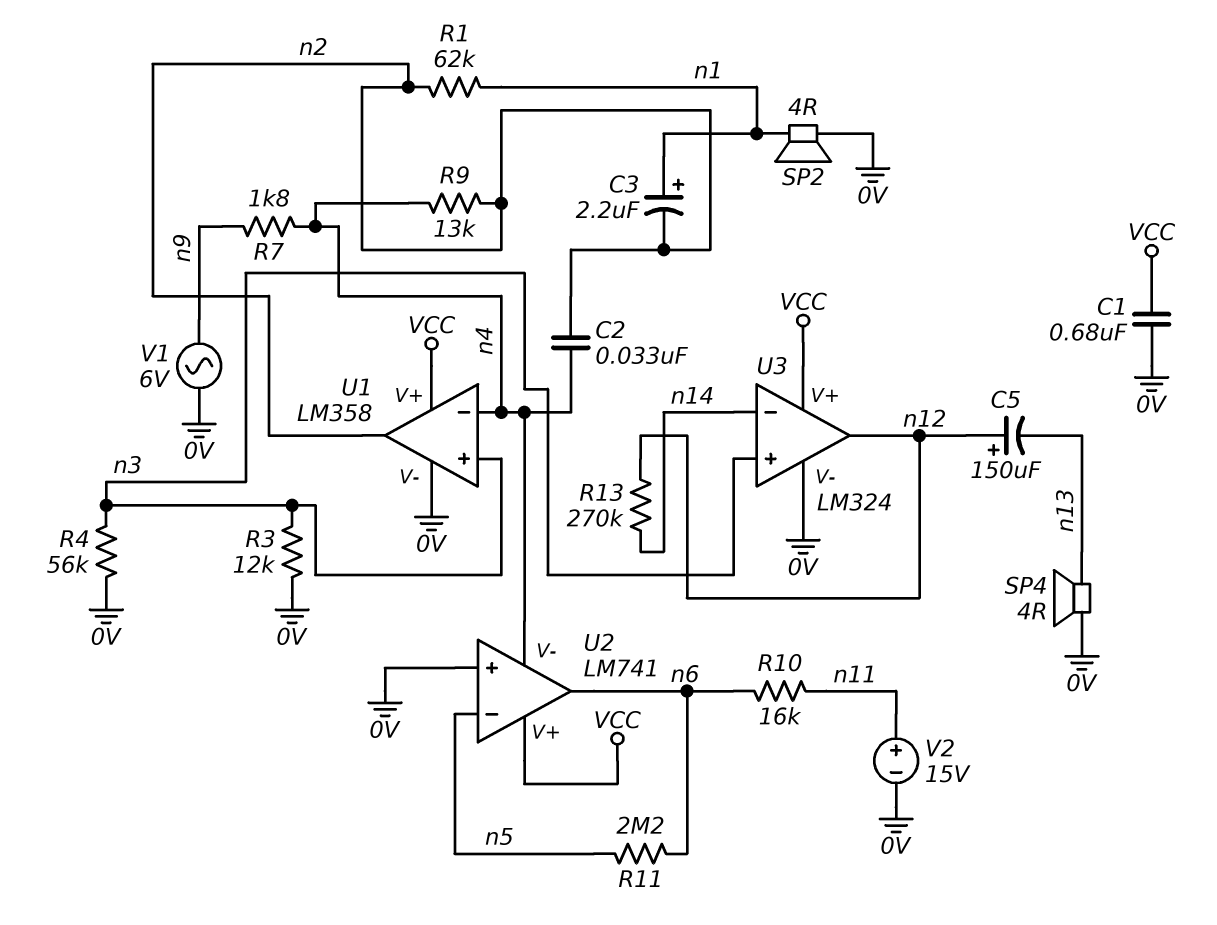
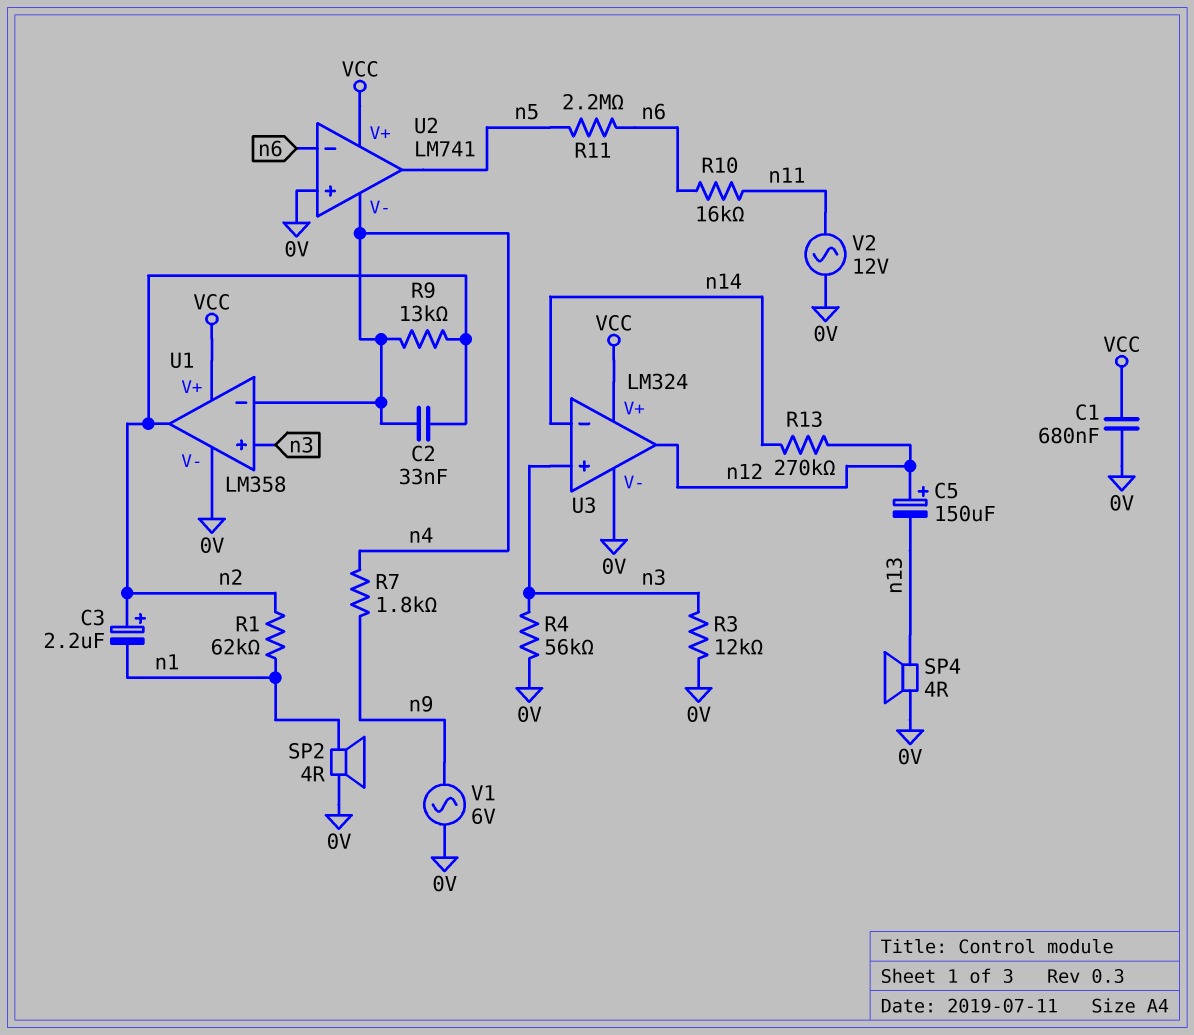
C3: 2.2uF (plus n1, minus n2) -> 2.2uF (plus n2, minus n1)
U2 pin in-: n5 -> n6
U2 pin out: n6 -> n5
V2: 15V (plus n11, minus 0V) -> AC 12V (0V, n11)

